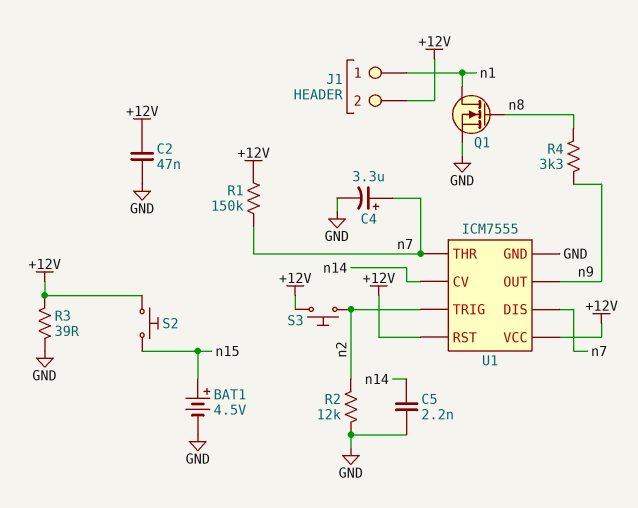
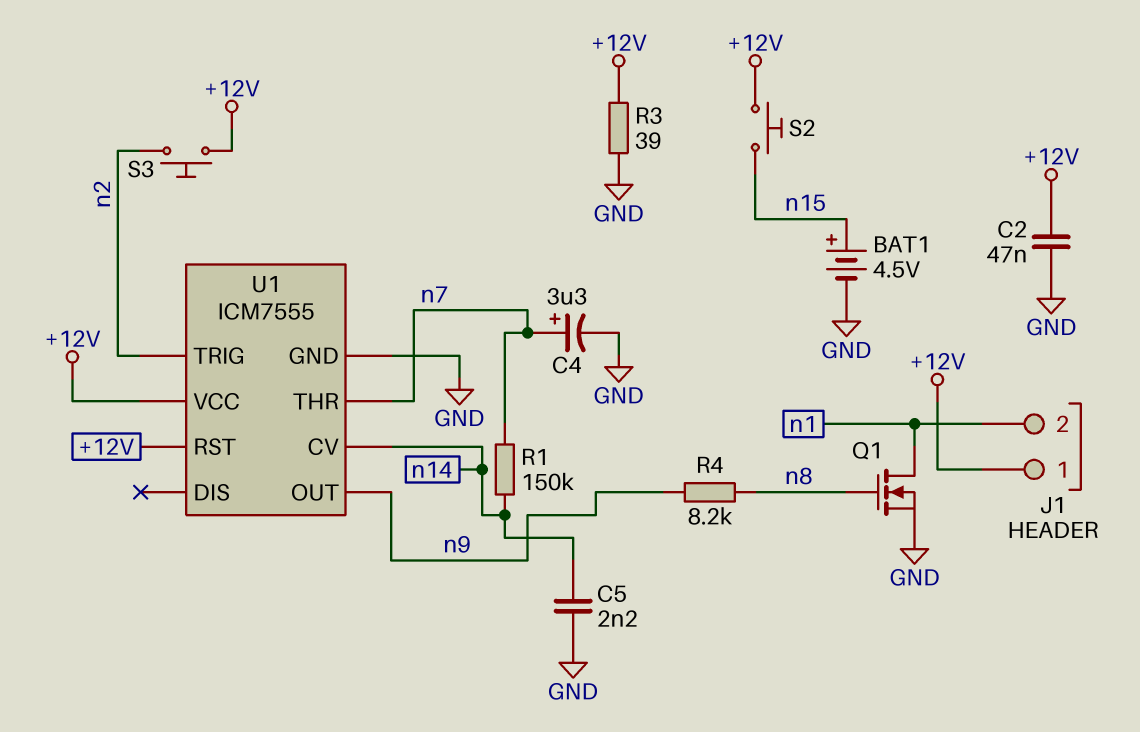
J1 pin 1: n1 -> +12V
J1 pin 2: +12V -> n1
R1: 150k (+12V, n7) -> 150k (n7, n14)
R2: 12k (GND, n2) -> none
R4: 3.3k (n8, n9) -> 8.2k (n8, n9)
U1 pin DIS: n7 -> none

